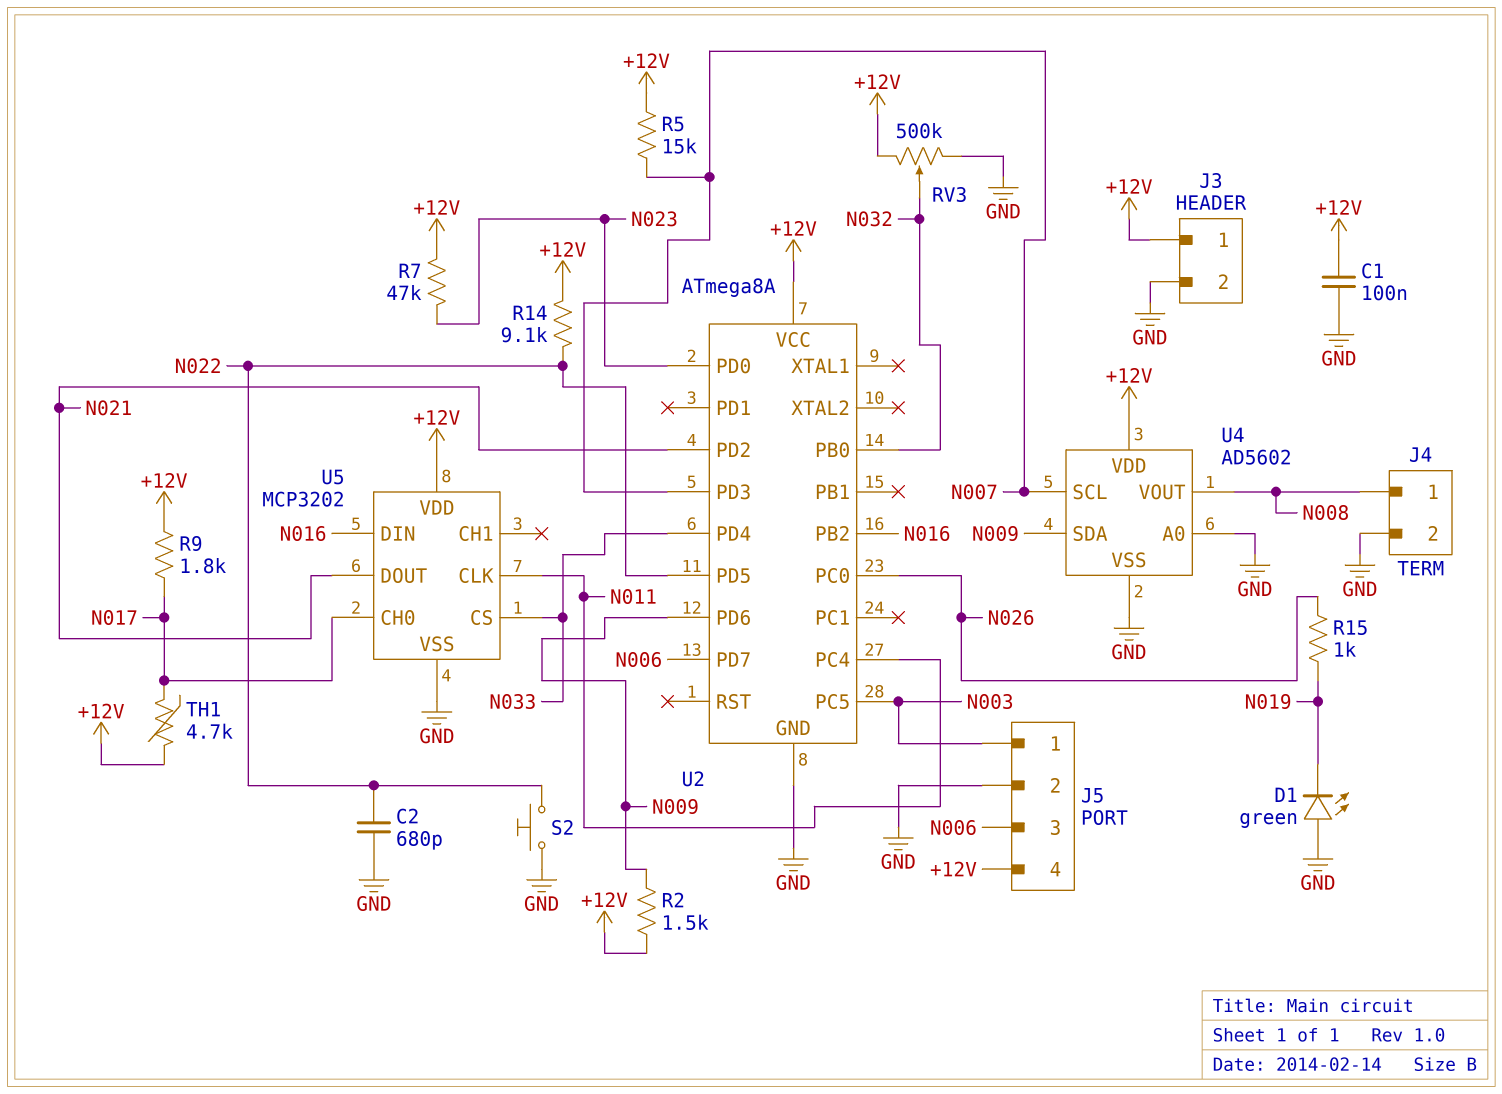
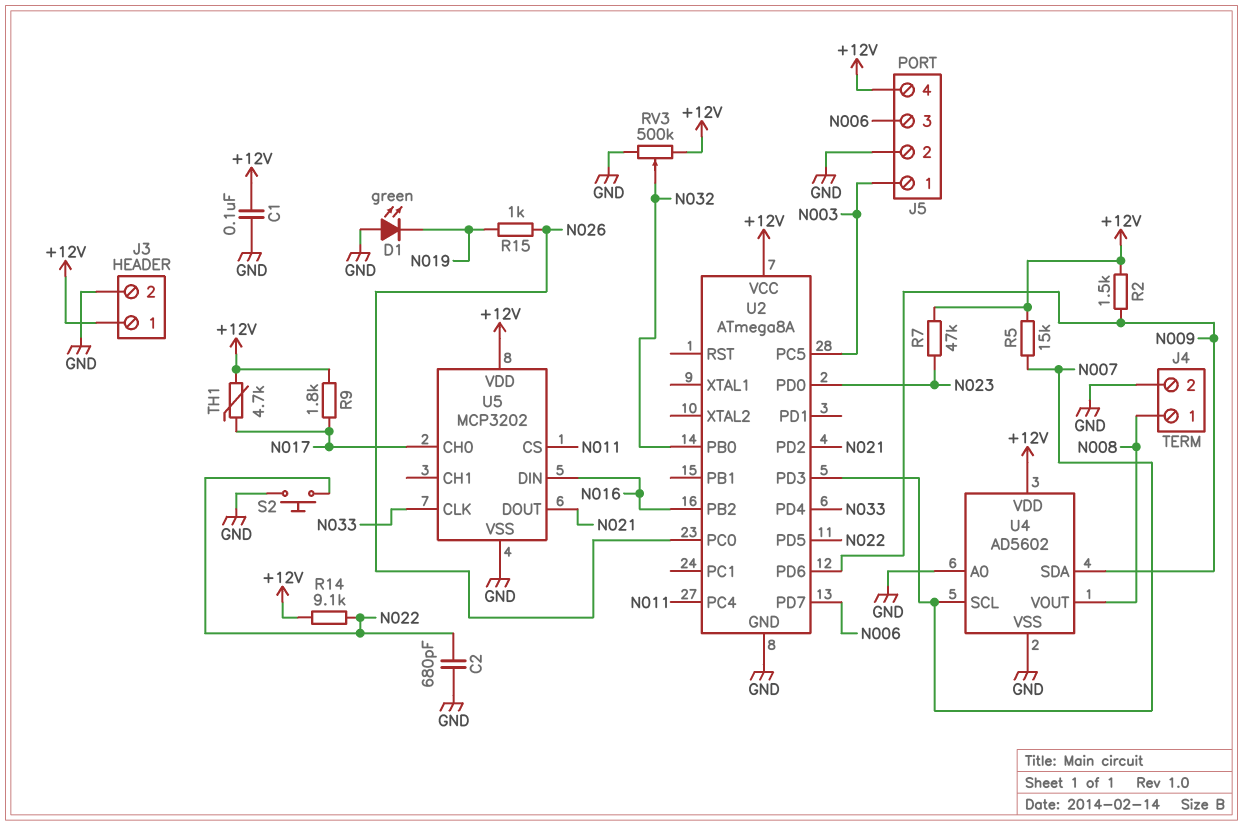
U5 pin CLK: N011 -> N033
U5 pin CS: N033 -> N011

